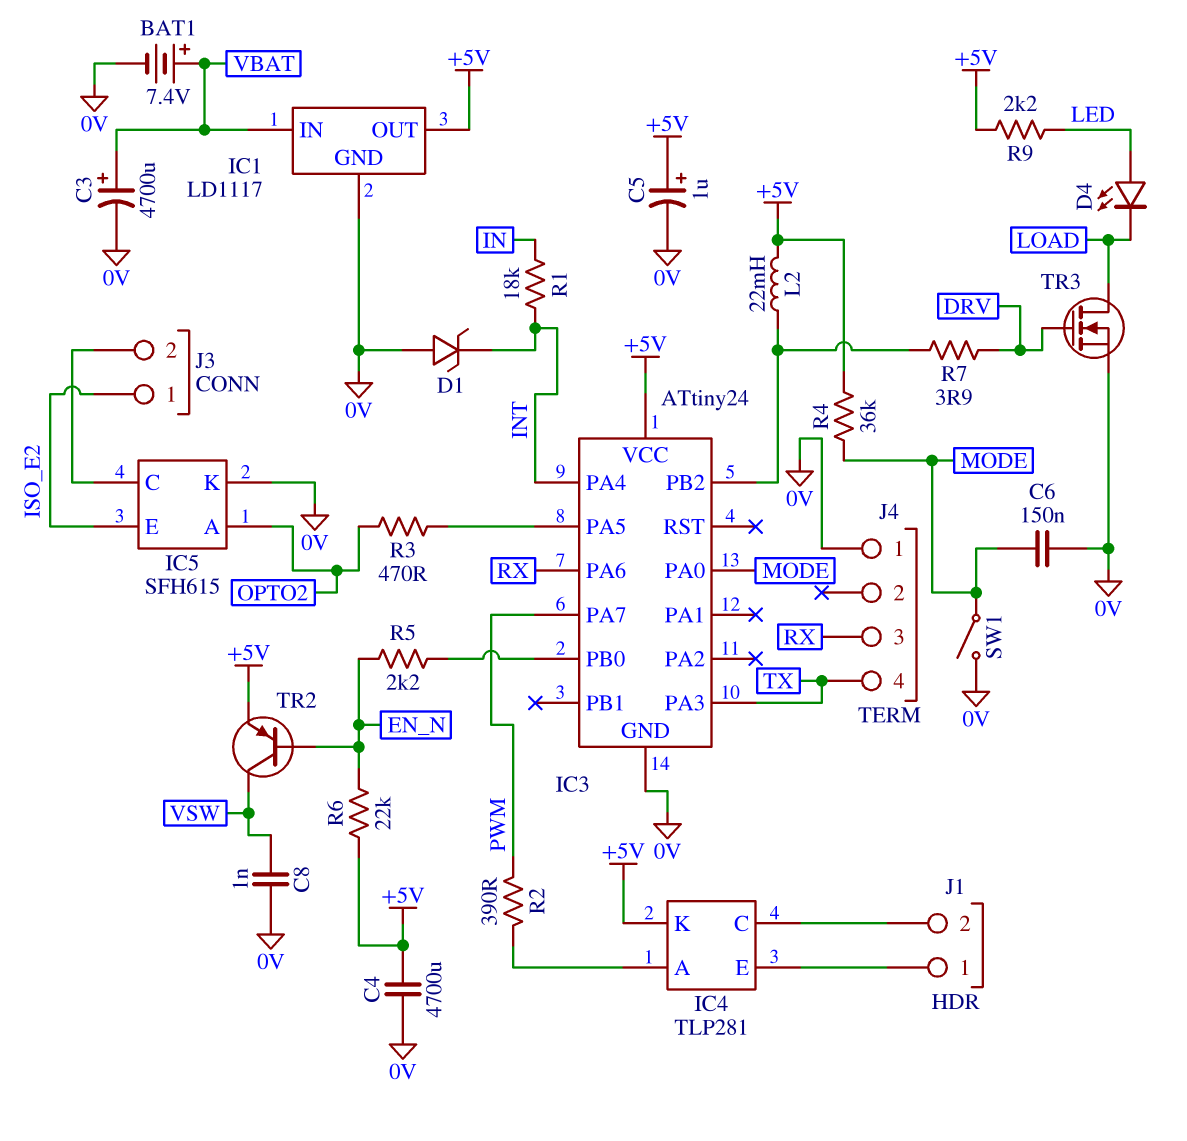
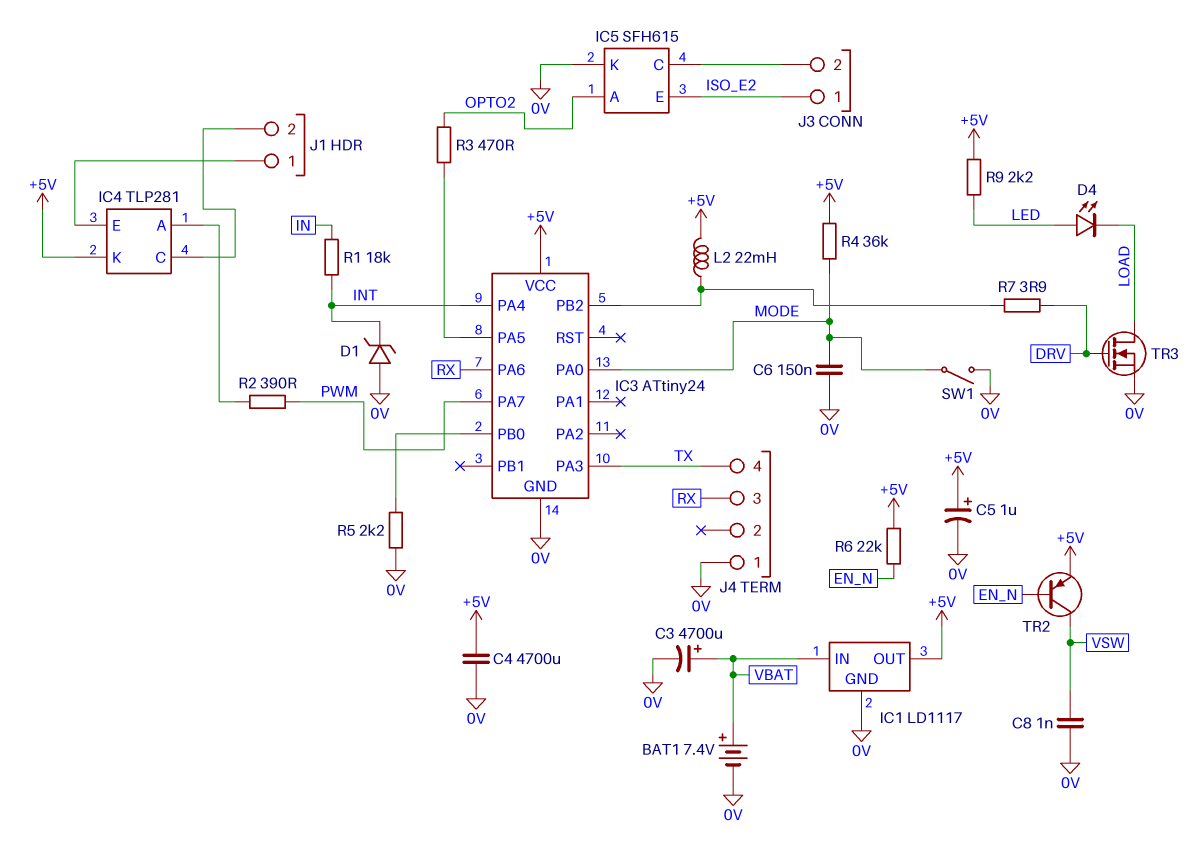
R5: 2.2k (EN_N, IC3/PB0) -> 2.2k (0V, IC3/PB0)

